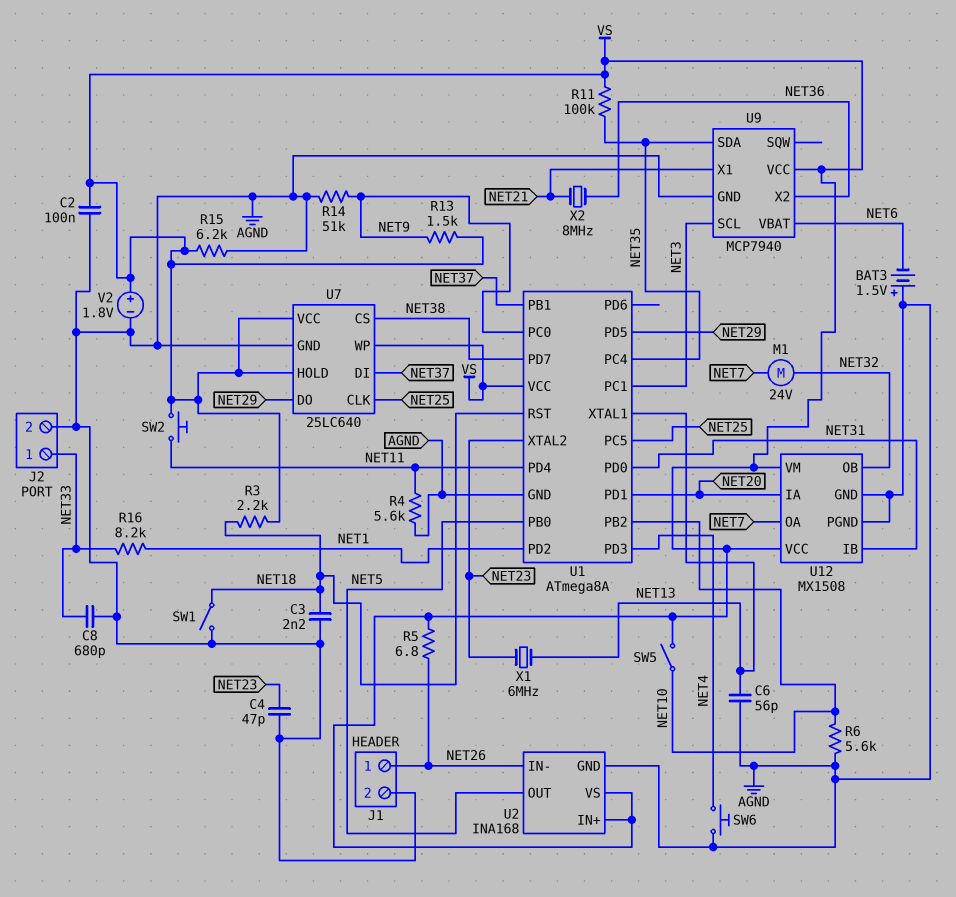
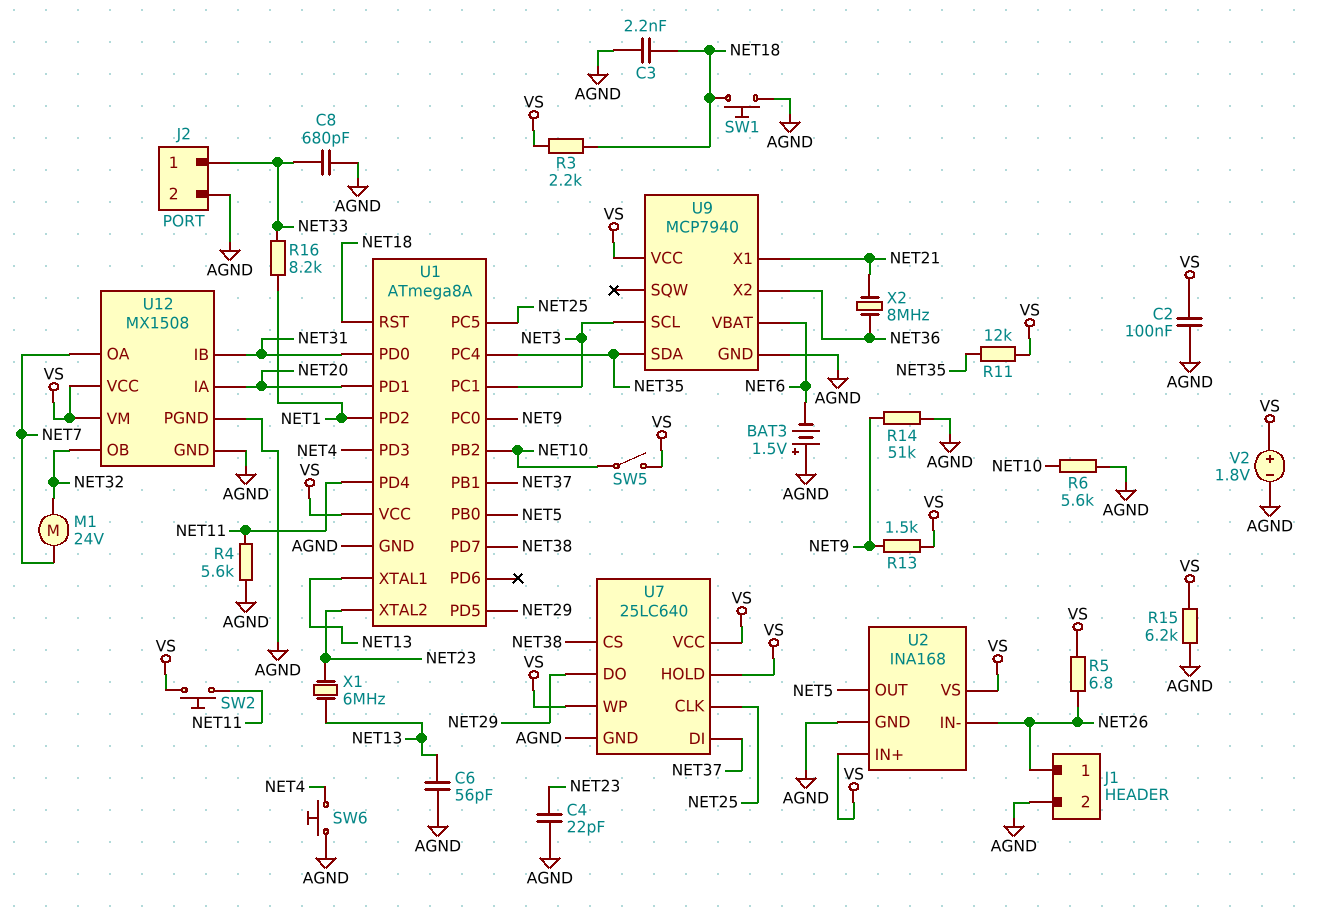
C4: 47pF (AGND, NET23) -> 22pF (AGND, NET23)
R11: 100k (NET35, VS) -> 12k (NET35, VS)
SW1: switch (AGND, NET18) -> button (AGND, NET18)

